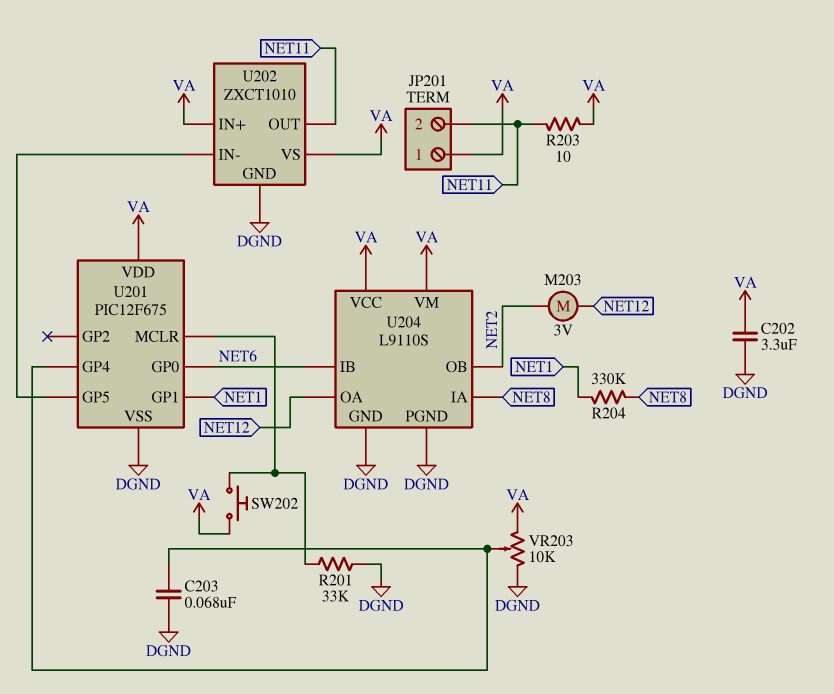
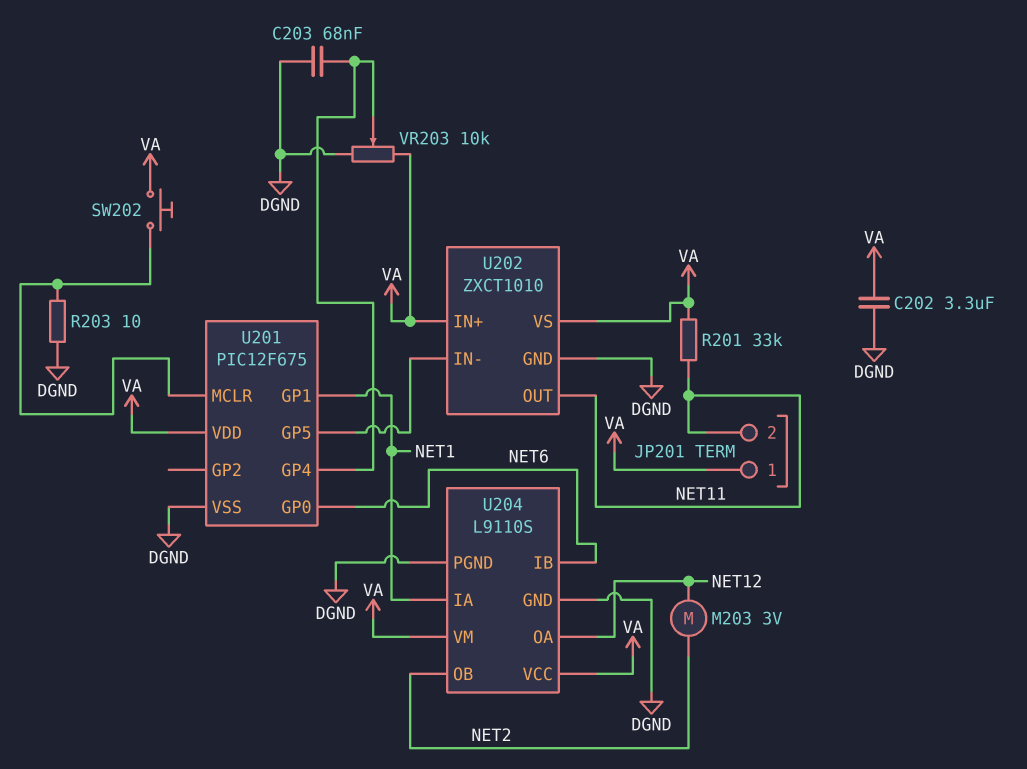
R201: 33k (DGND, U201/MCLR) -> 33k (NET11, VA)
R203: 10 (NET11, VA) -> 10 (DGND, U201/MCLR)
R204: 330k (NET1, NET8) -> none
U204 pin IA: NET8 -> NET1

